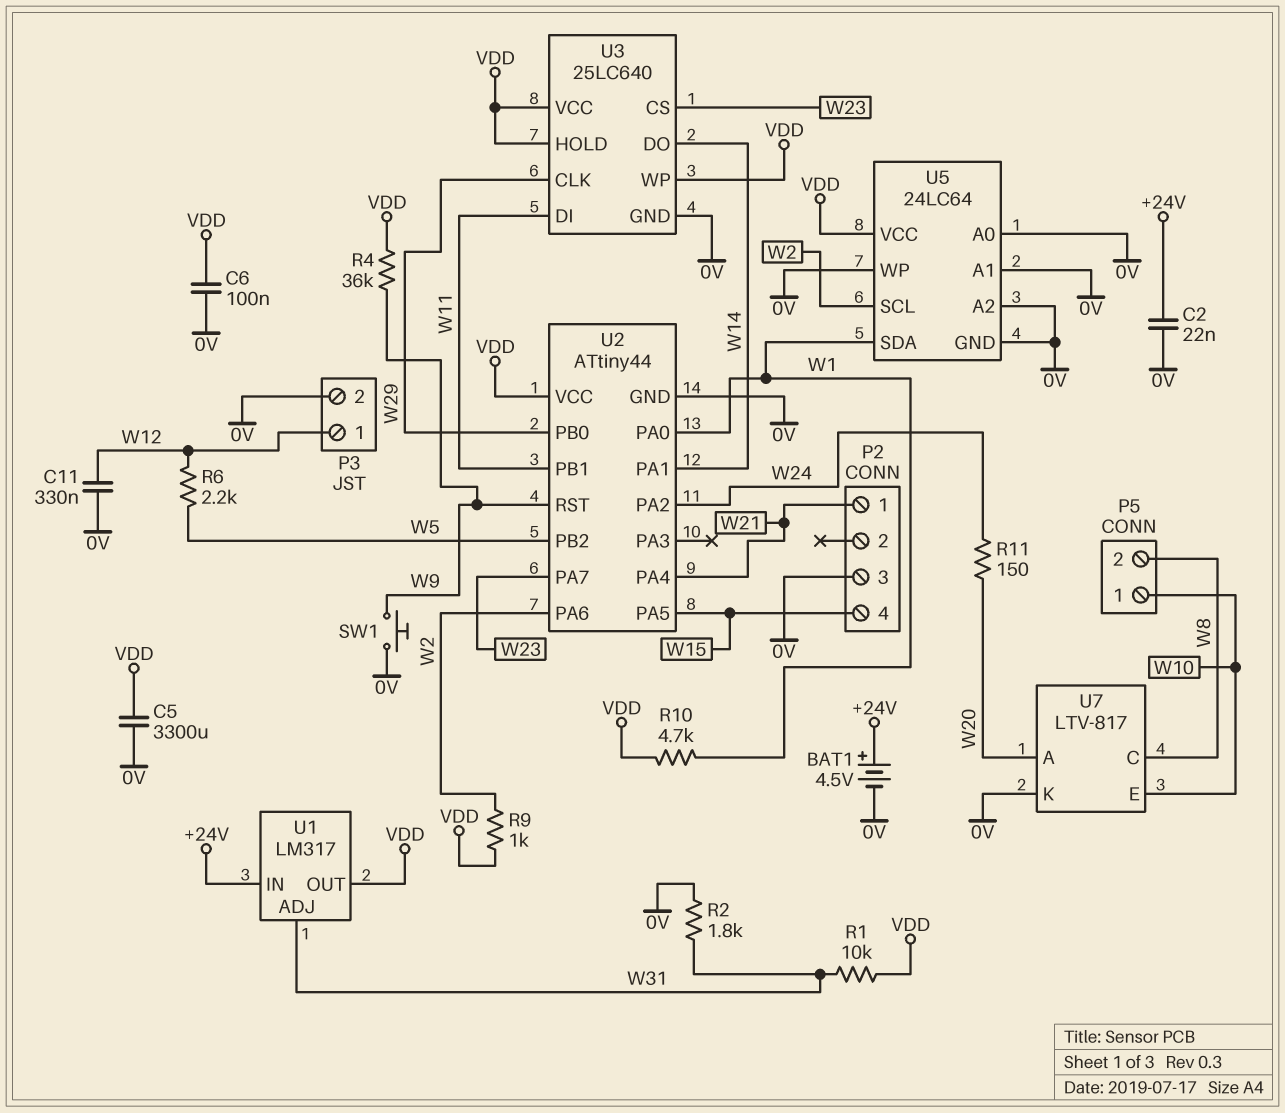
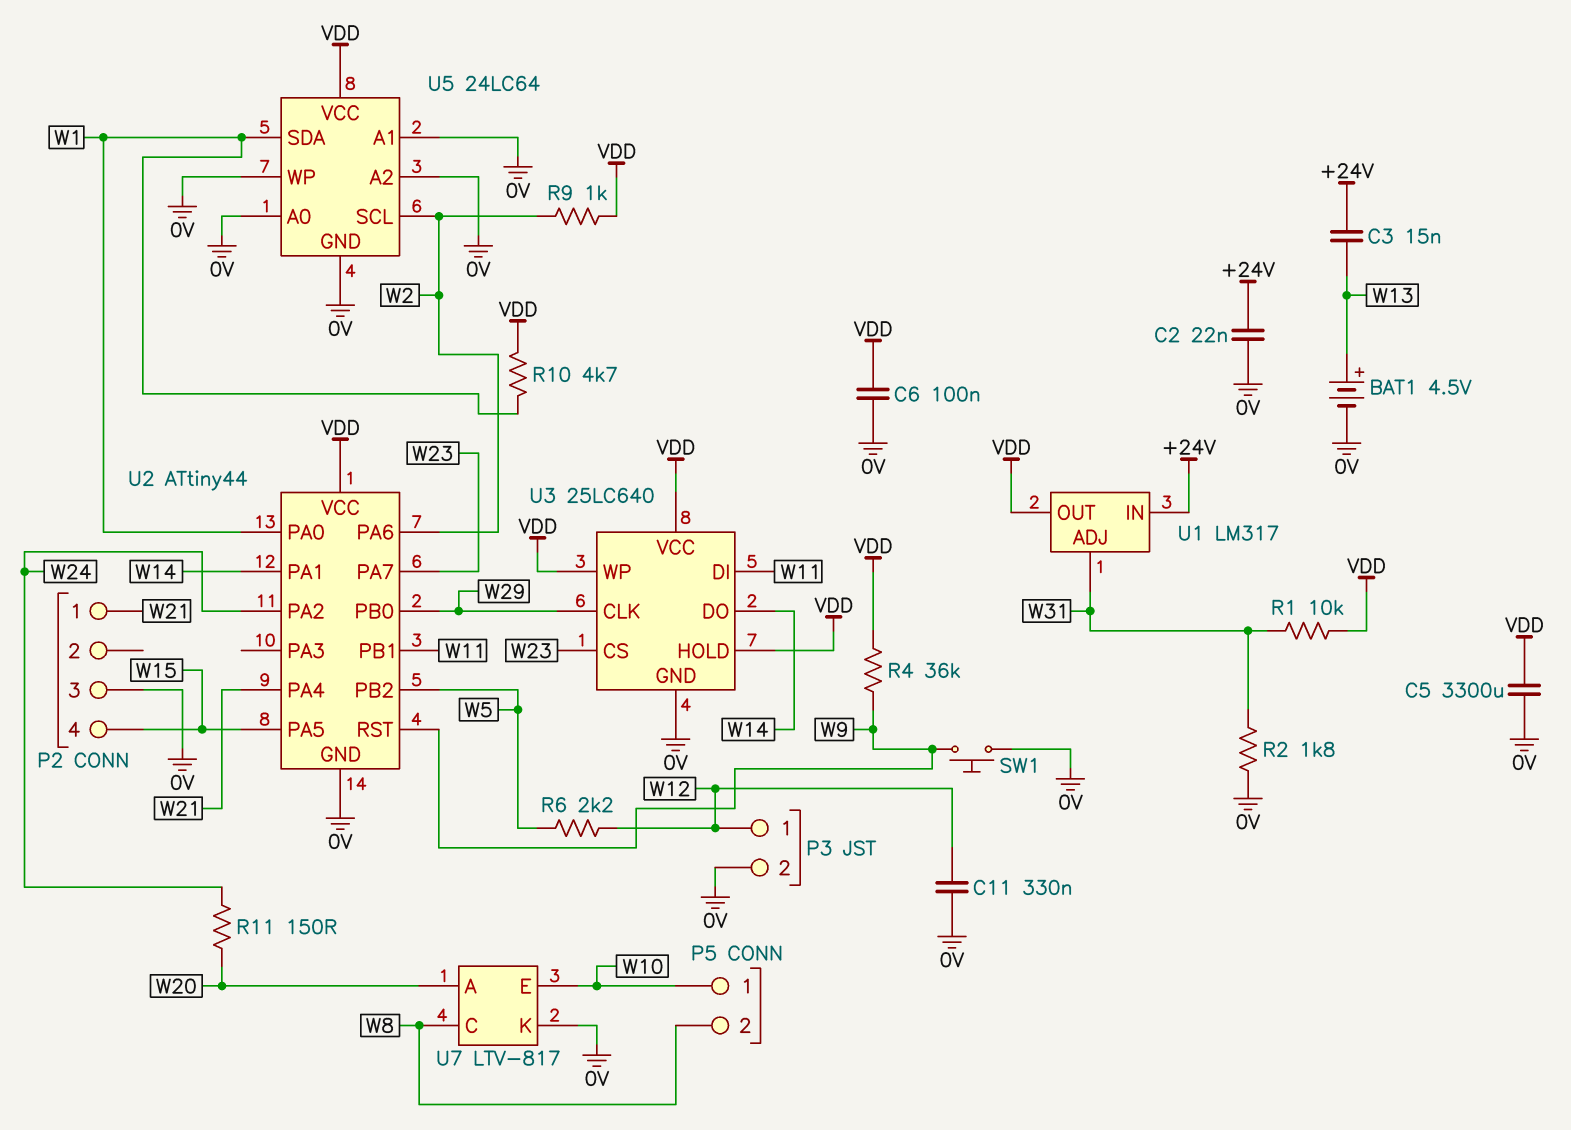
BAT1: 4.5V (plus +24V, minus 0V) -> 4.5V (plus W13, minus 0V)
C3: none -> 15nF (+24V, W13)

